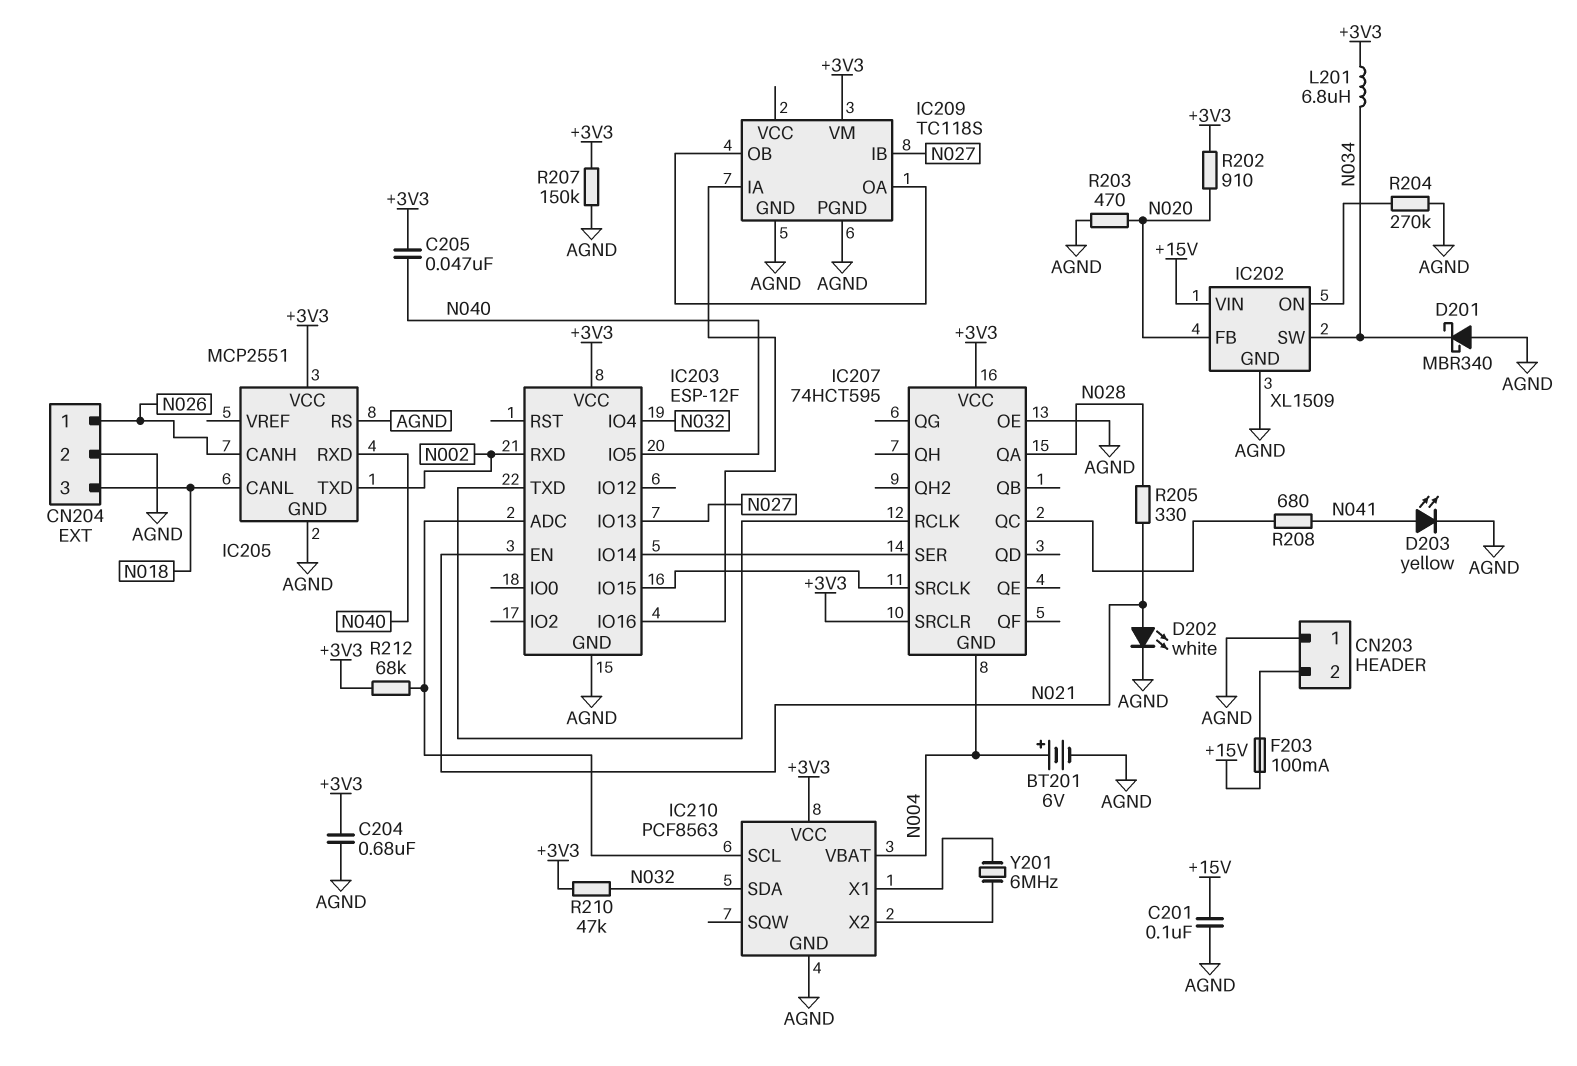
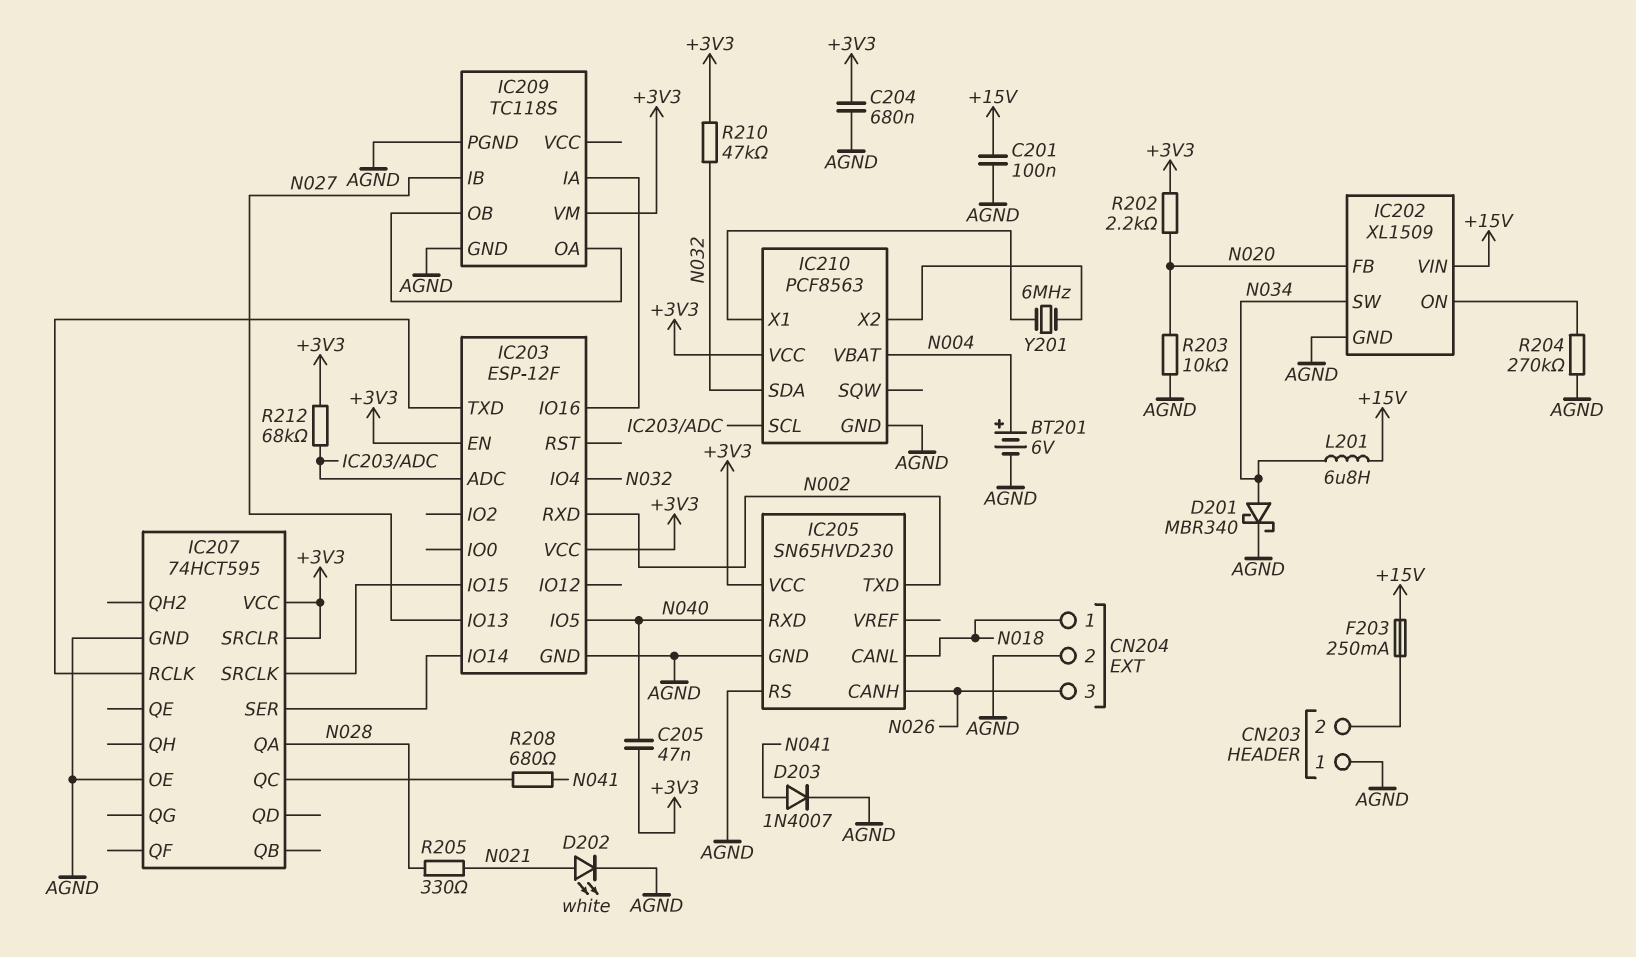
CN204 pin 1: N026 -> N018
CN204 pin 3: N018 -> N026
D201: schottky MBR340 (A AGND, K N034) -> schottky MBR340 (A N034, K AGND)
D203: LED yellow (A N041, K AGND) -> diode 1N4007 (A N041, K AGND)
F203: 100mA (+15V, CN203/2) -> 250mA (+15V, CN203/2)
IC203 pin EN: N021 -> +3V3
IC205: MCP2551 -> SN65HVD230
IC207 pin GND: N004 -> AGND
L201: 6.8uH (+3V3, N034) -> 6.8uH (+15V, N034)
R202: 910 (+3V3, N020) -> 2.2k (+3V3, N020)
R203: 470 (AGND, N020) -> 10k (AGND, N020)
R207: 150k (+3V3, AGND) -> none

